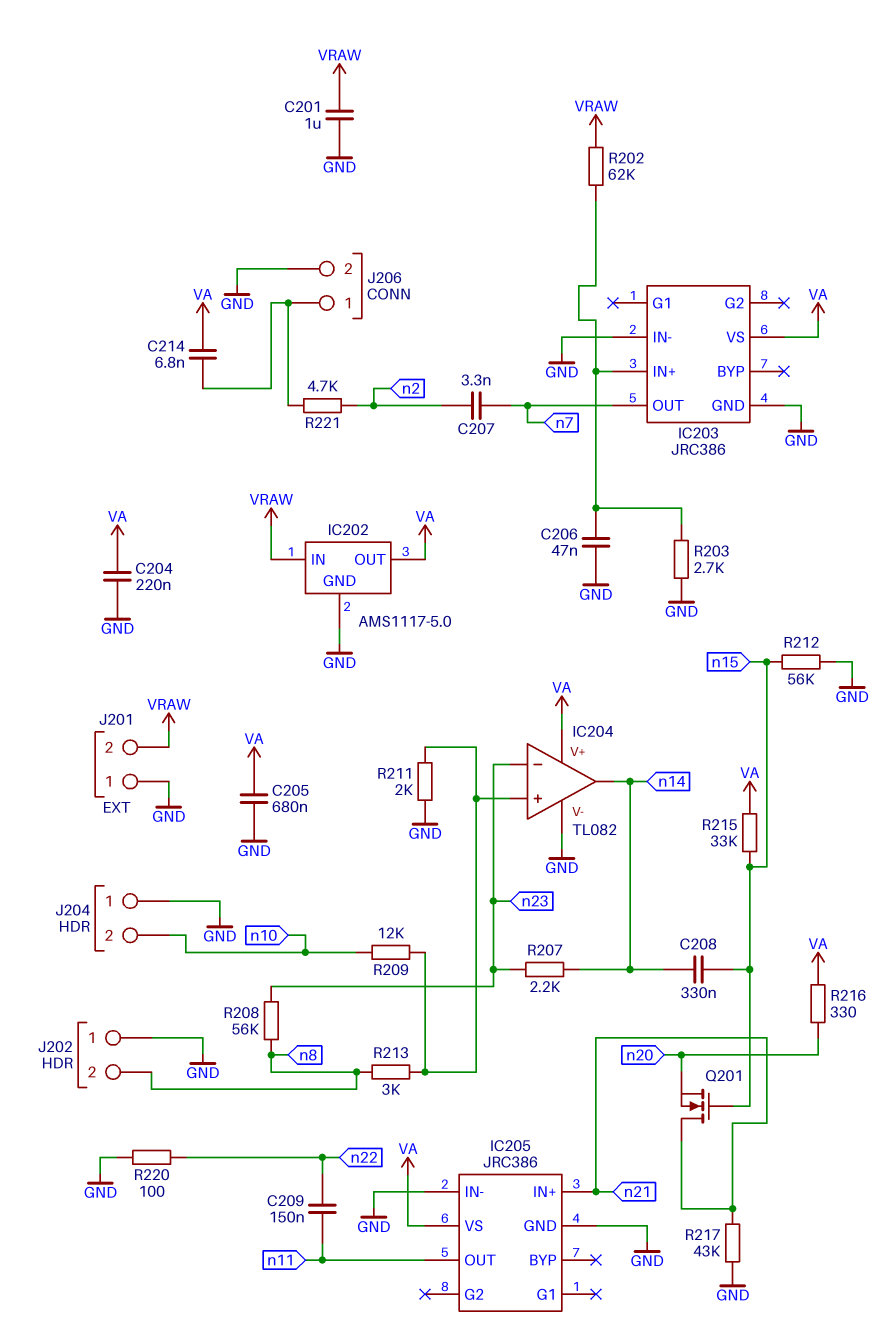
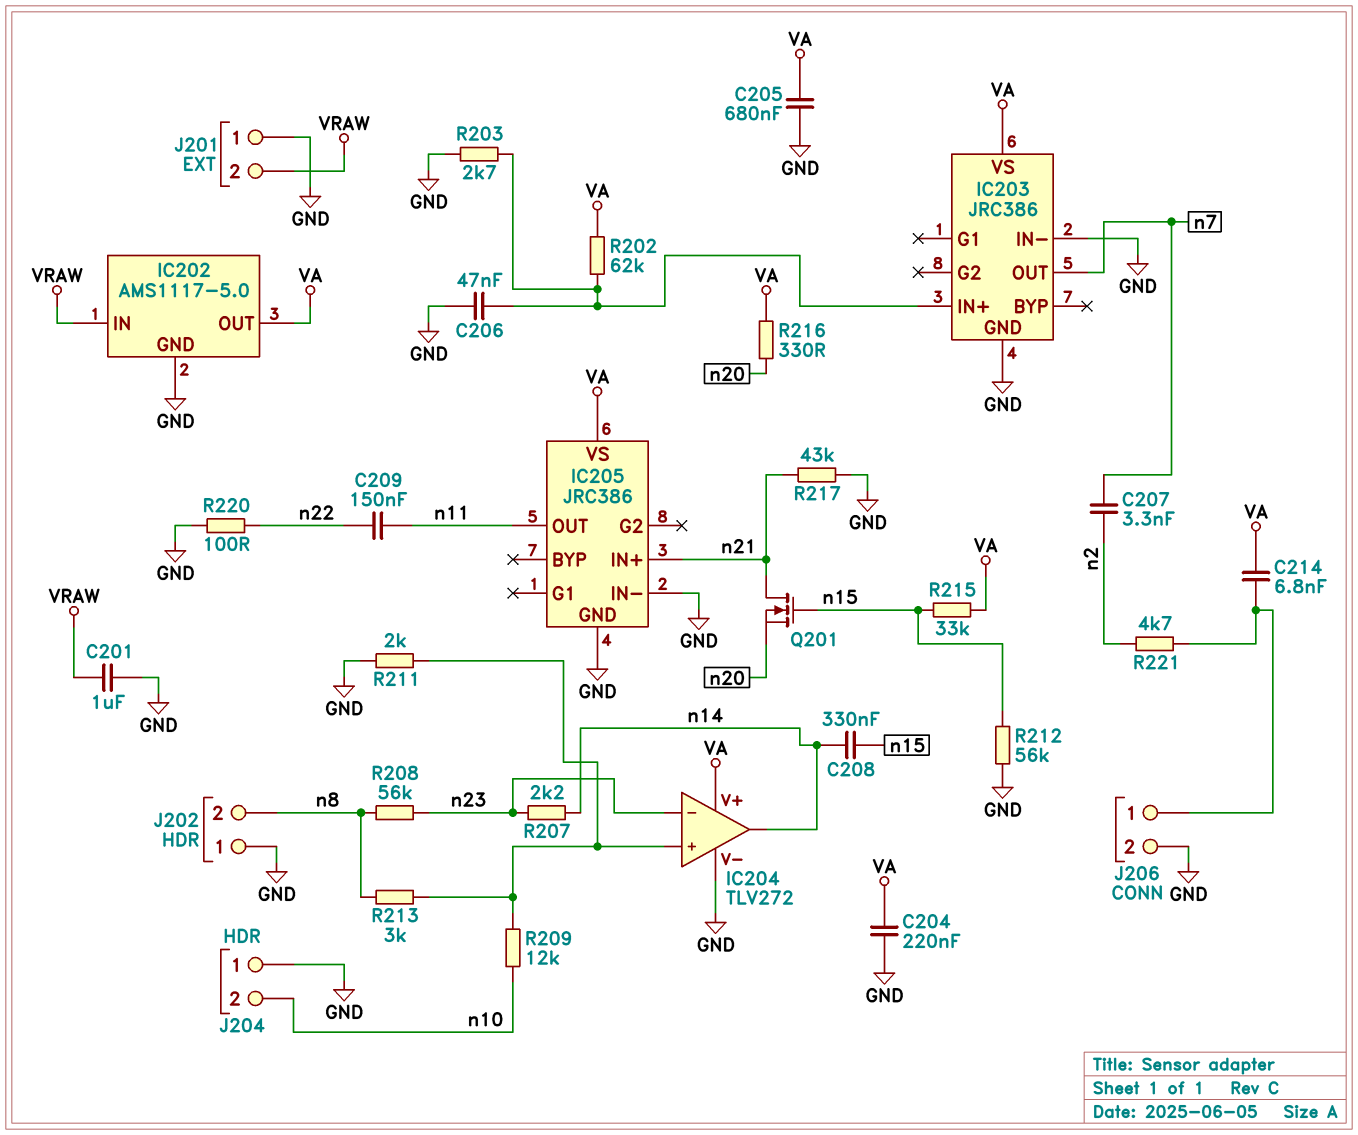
IC204: TL082 -> TLV272
R202: 62k (IC203/IN+, VRAW) -> 62k (IC203/IN+, VA)

